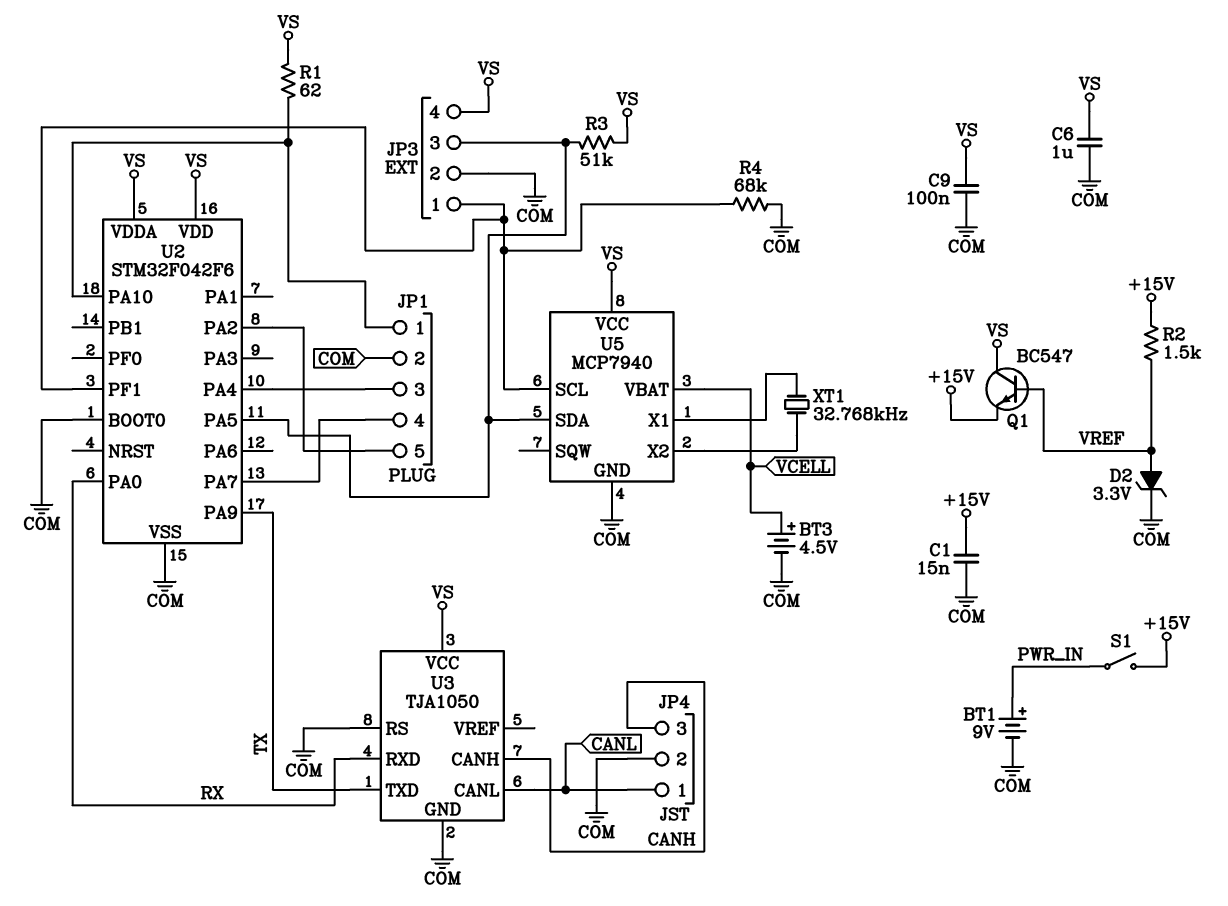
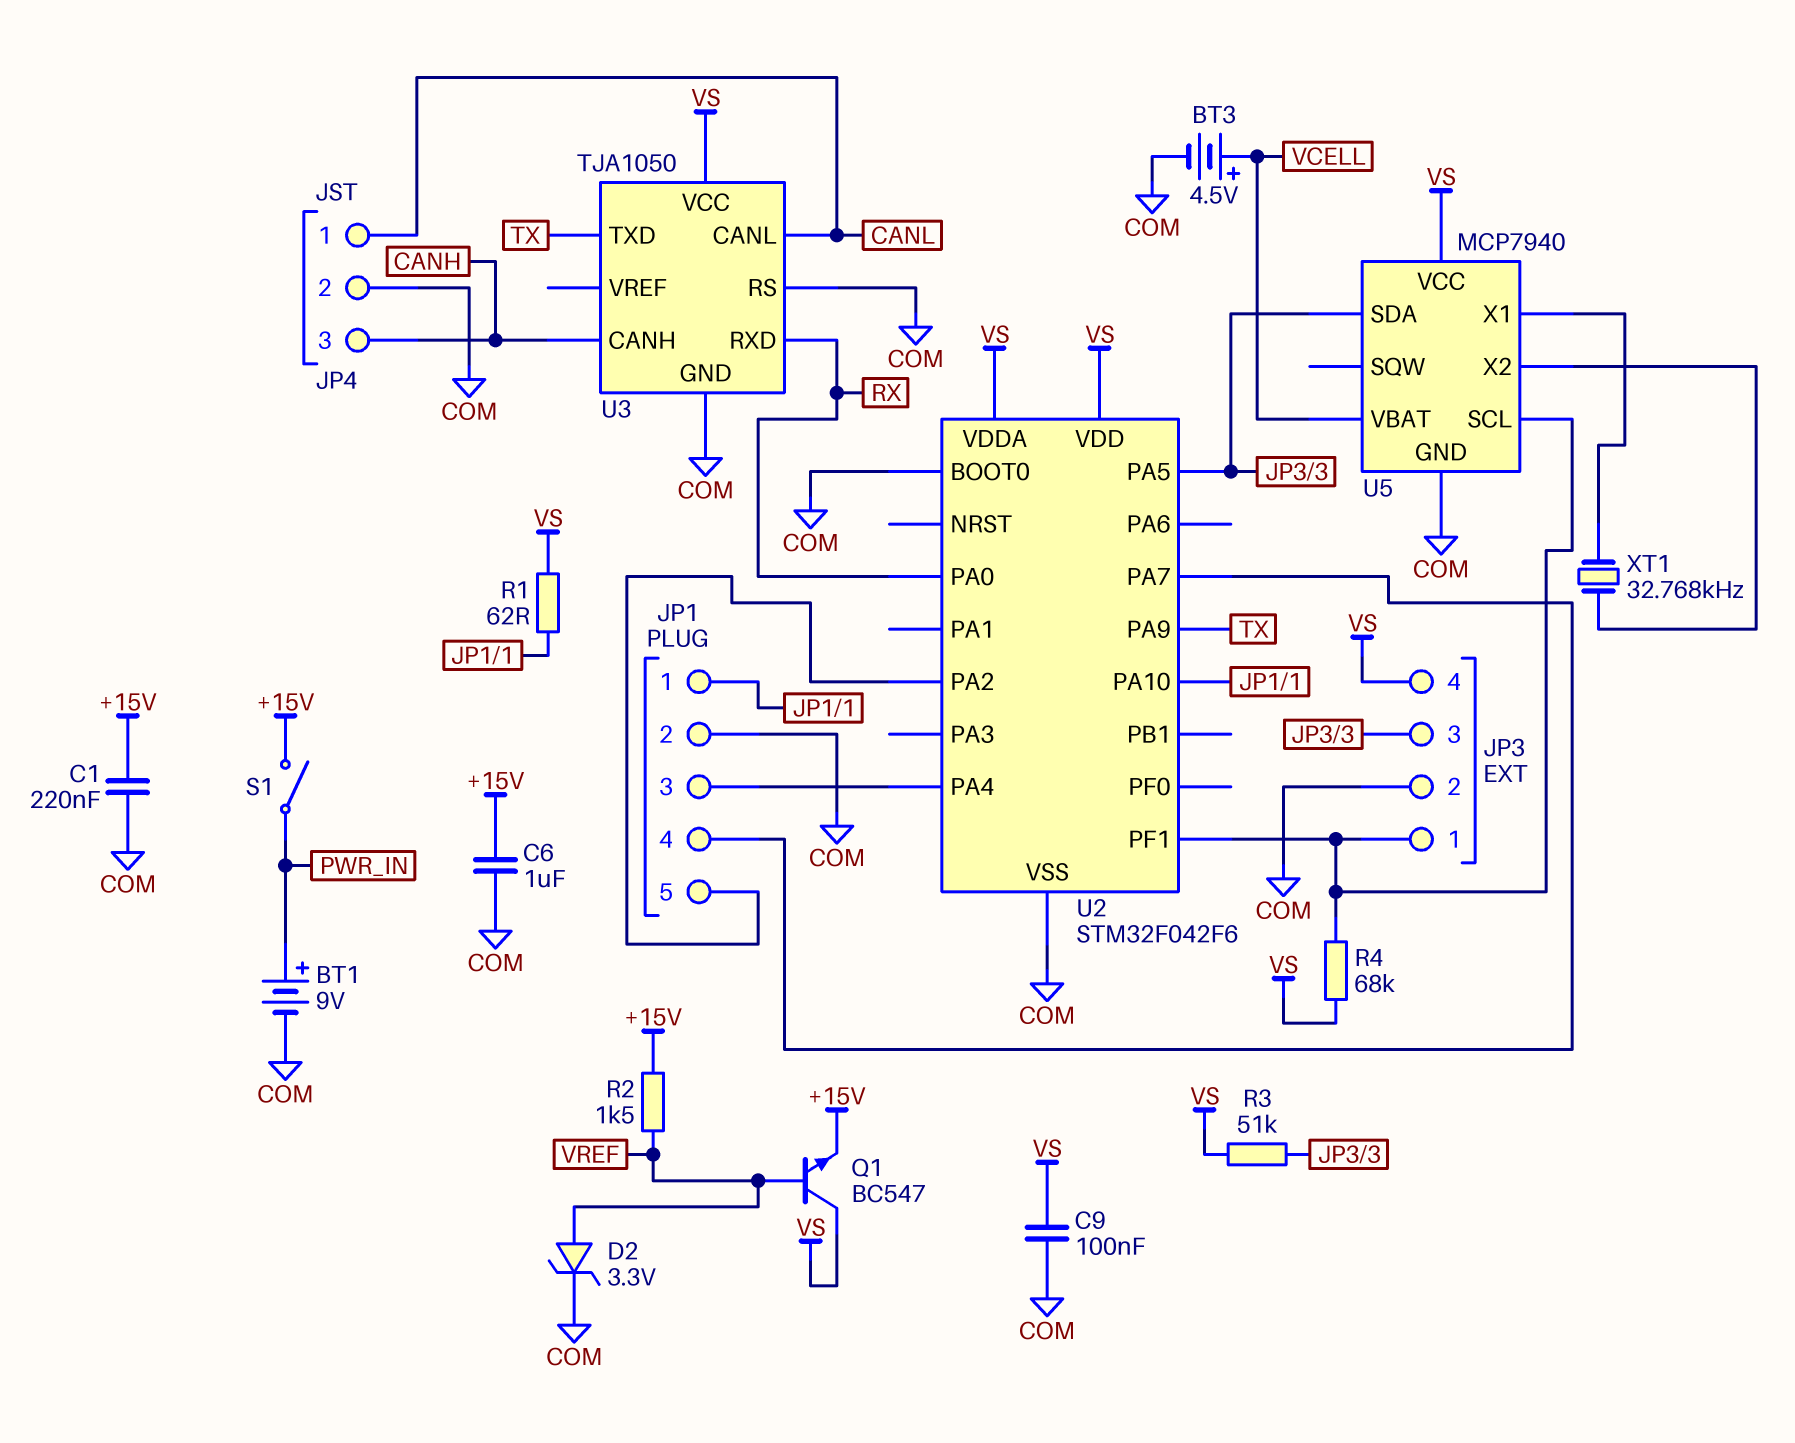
C1: 15nF (+15V, COM) -> 220nF (+15V, COM)
C6: 1uF (COM, VS) -> 1uF (+15V, COM)
R4: 68k (COM, JP3/1) -> 68k (JP3/1, VS)

